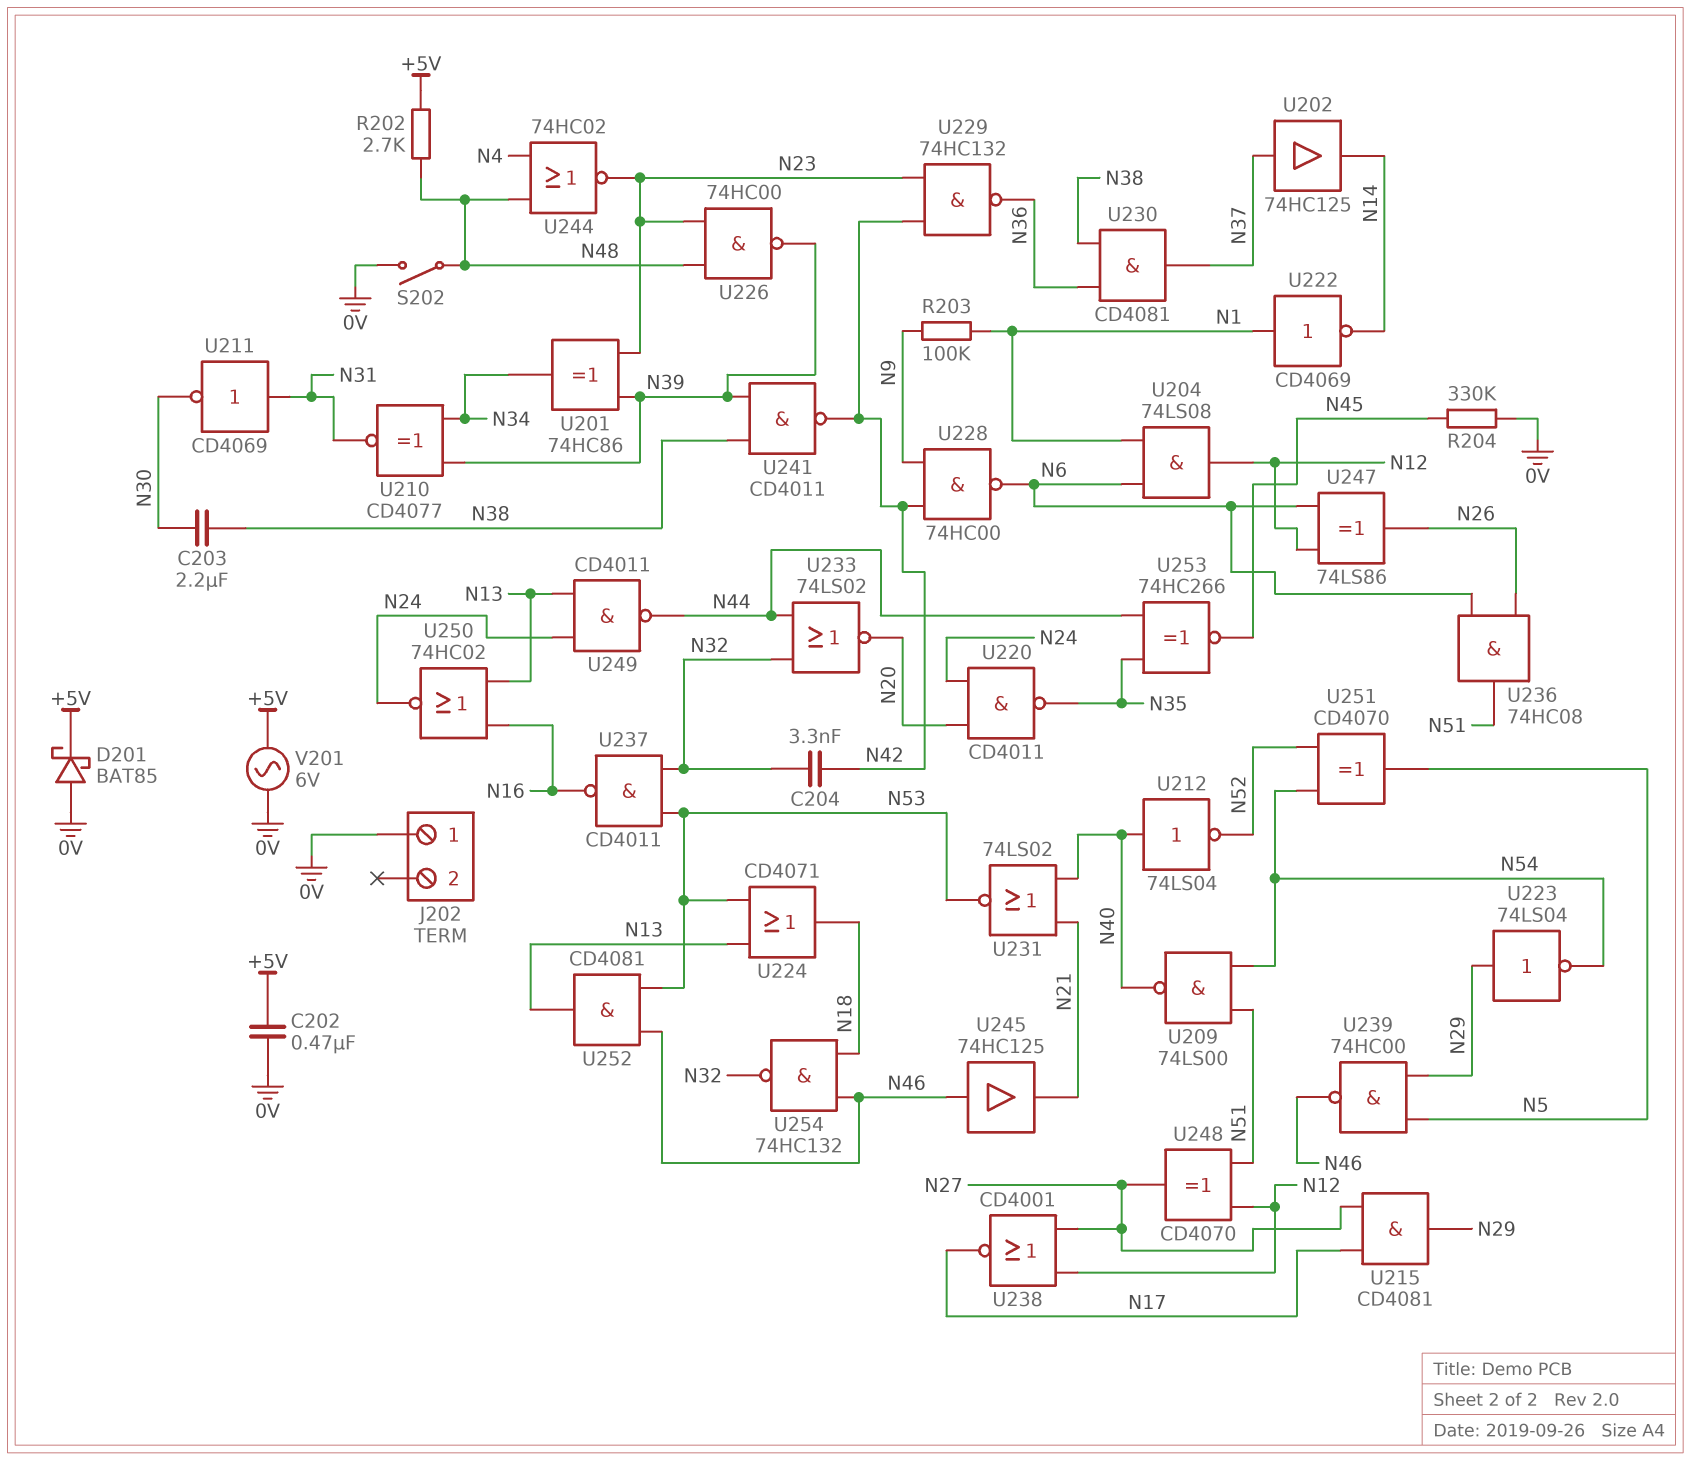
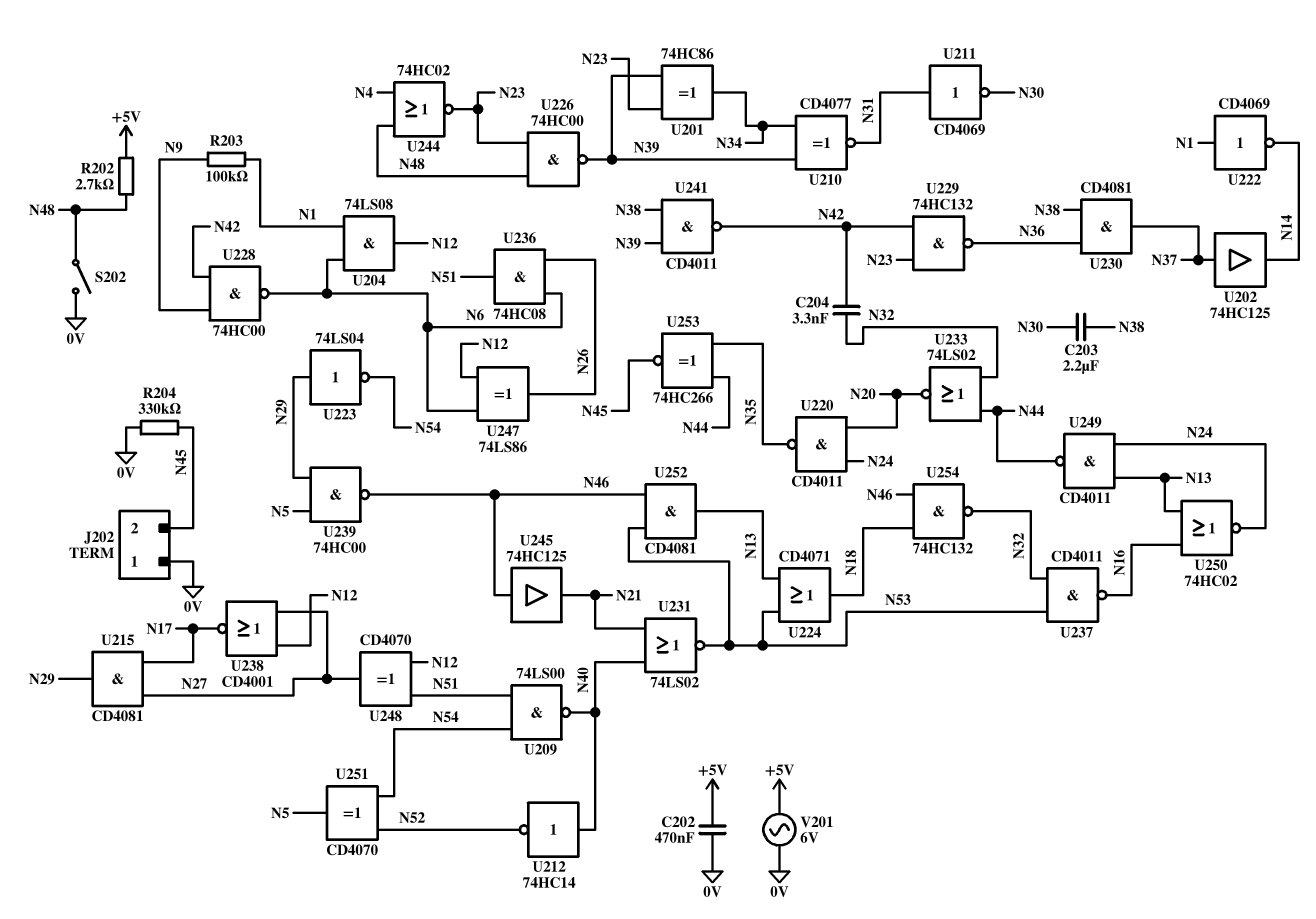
D201: schottky BAT85 (A 0V, K +5V) -> none
J202 pin 2: none -> N45
U212: NOT 74LS04 (in N40, out N52) -> NOT 74HC14 (in N40, out N52)

